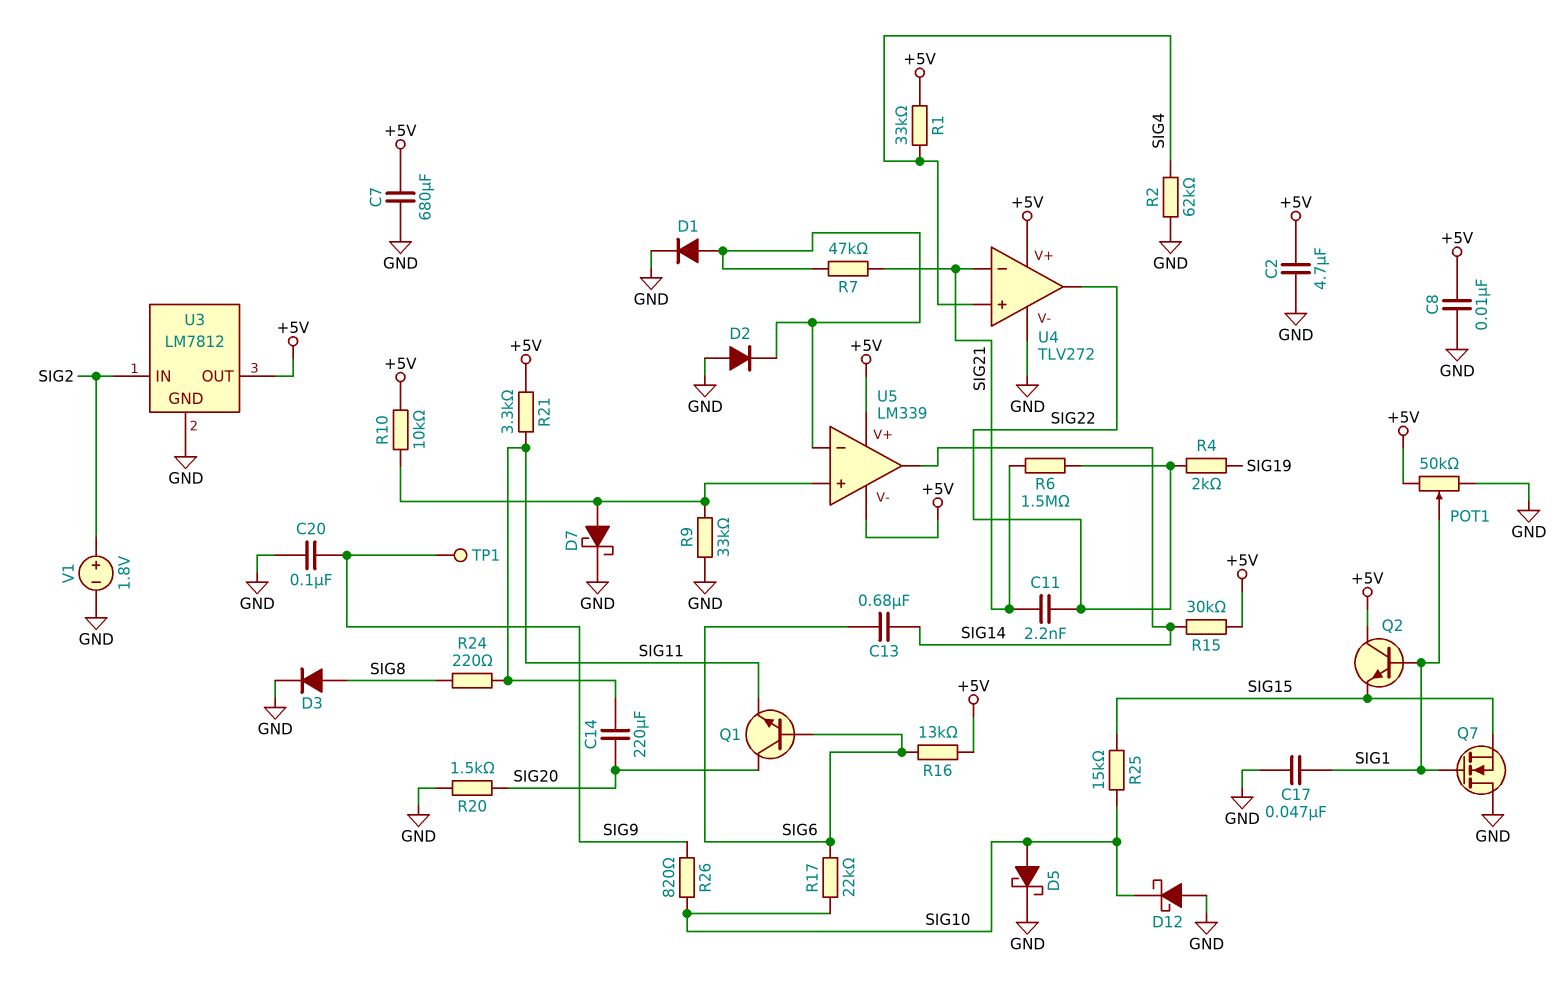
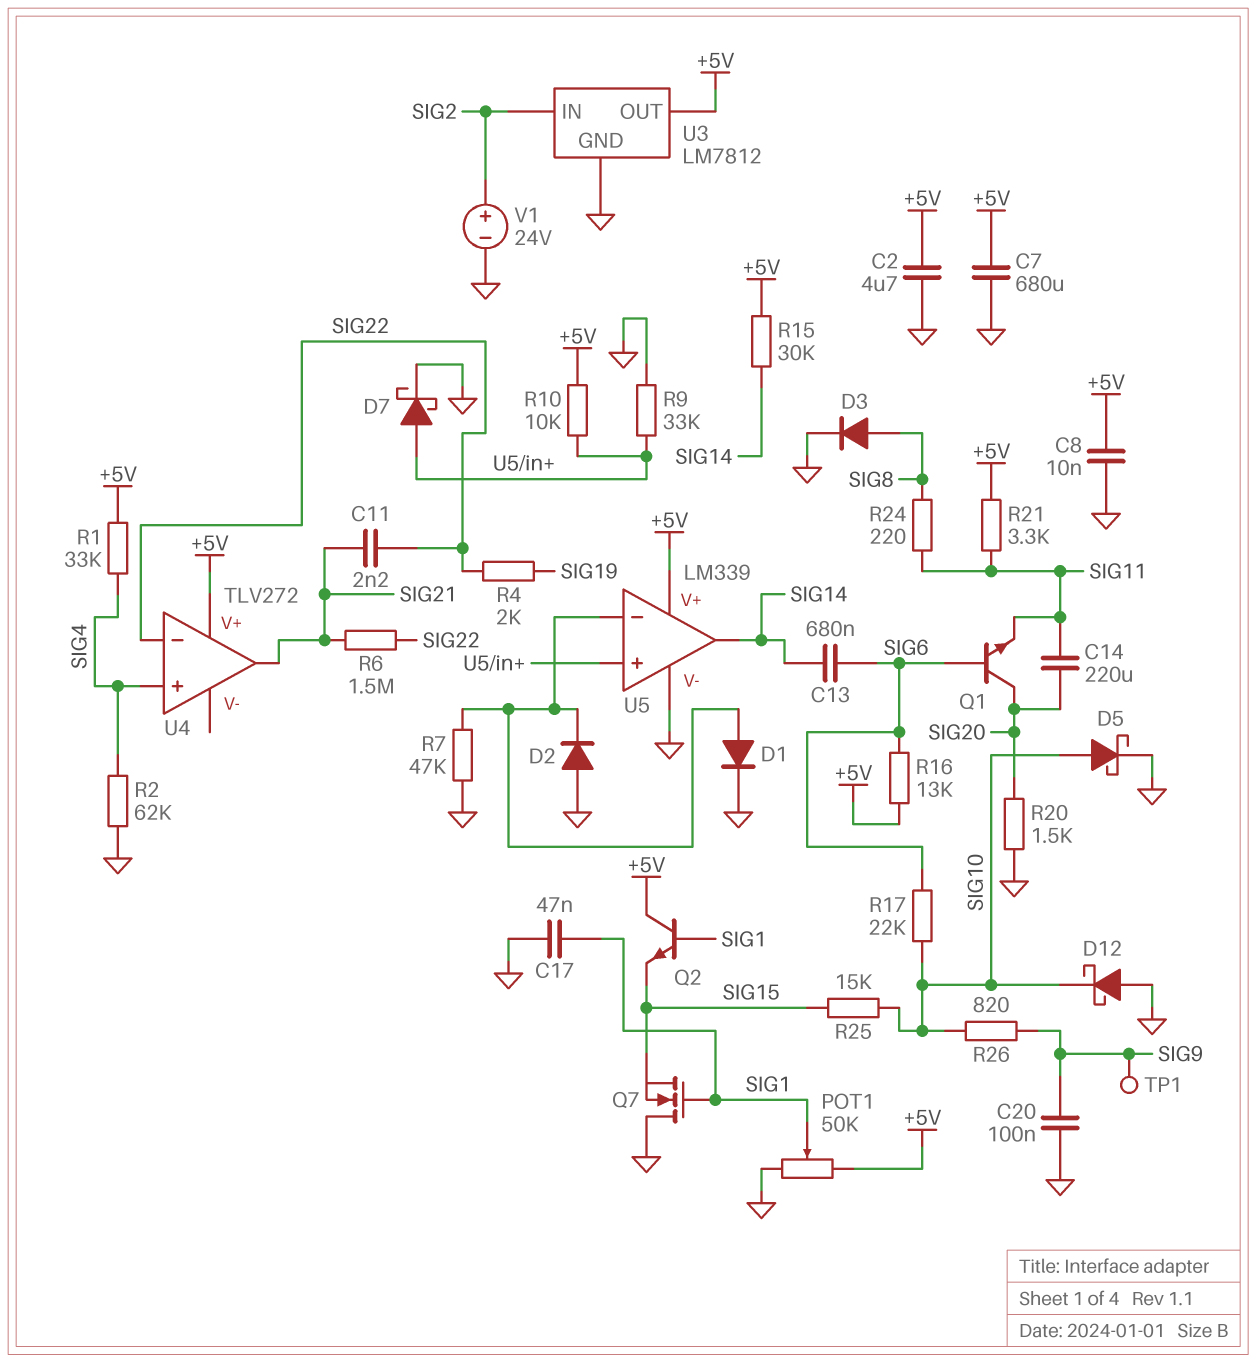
R7: 47k (SIG21, U5/in-) -> 47k (GND, U5/in-)
U4 pin V-: GND -> none
U4 pin in-: SIG21 -> SIG22
U4 pin out: SIG22 -> SIG21
U5 pin V-: +5V -> GND
V1: 1.8V (plus SIG2, minus GND) -> 24V (plus SIG2, minus GND)

